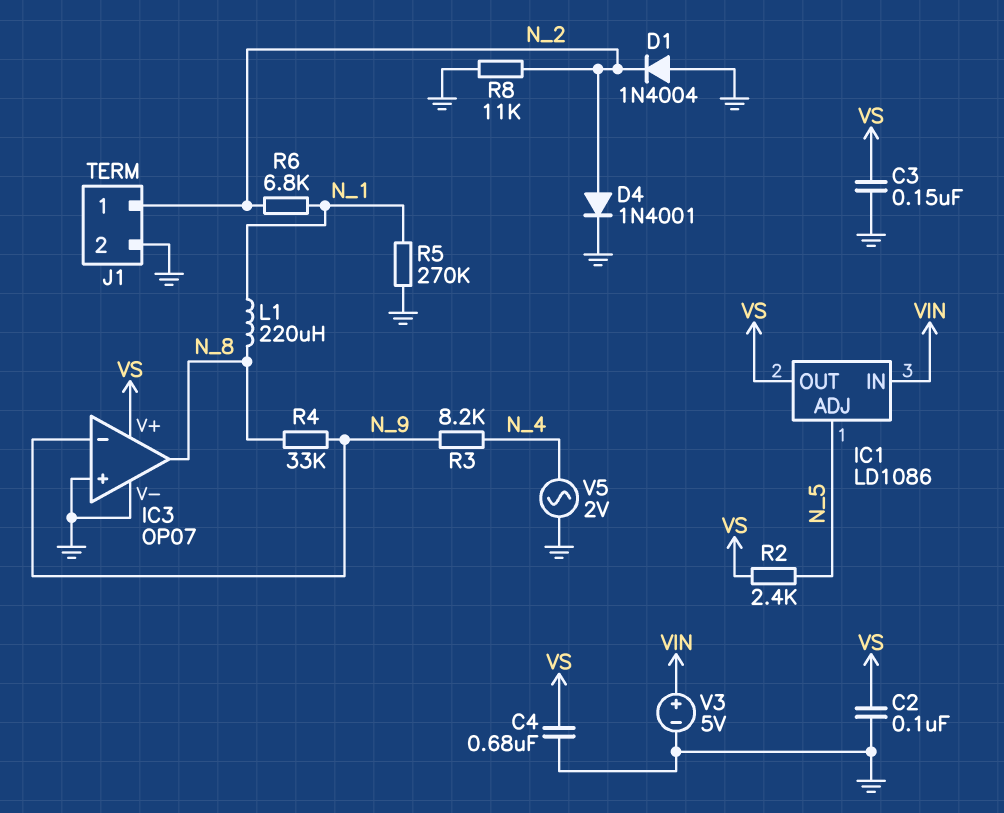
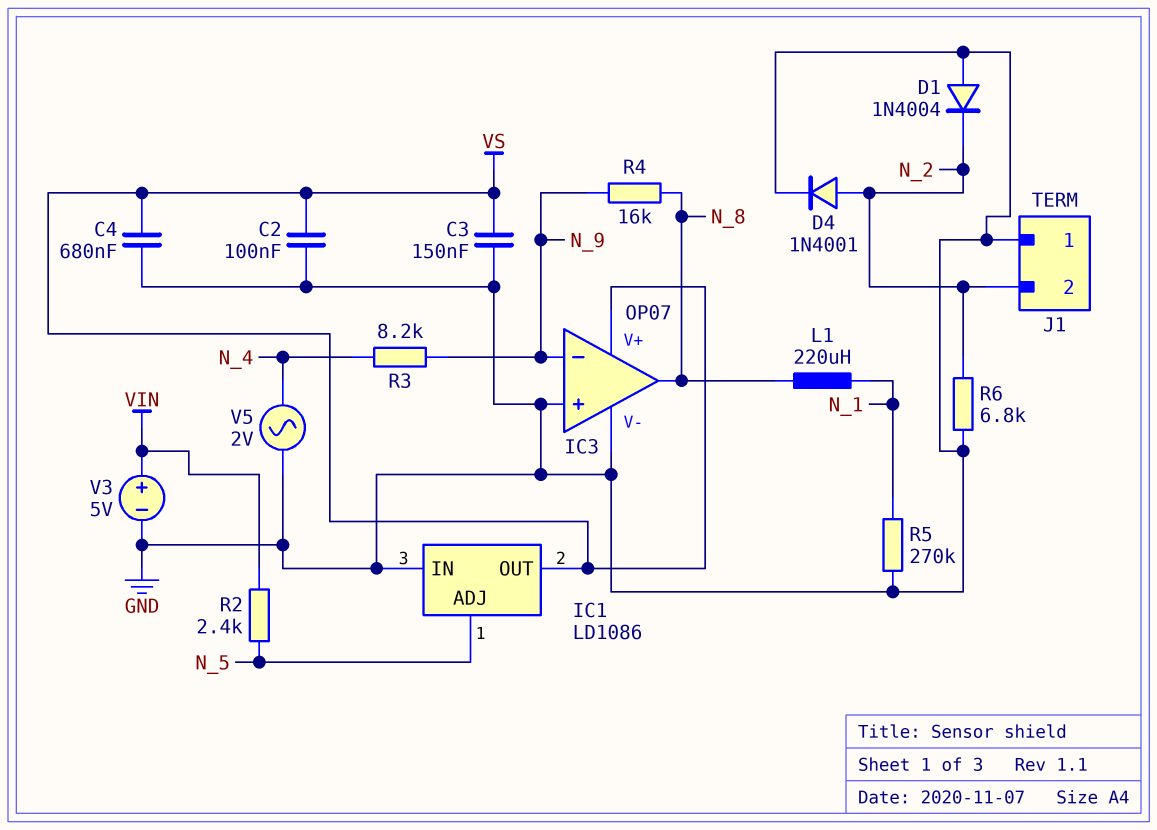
IC1 pin IN: VIN -> GND
J1 pin 1: N_2 -> GND
J1 pin 2: GND -> N_2
R2: 2.4k (N_5, VS) -> 2.4k (N_5, VIN)
R4: 33k (N_8, N_9) -> 16k (N_8, N_9)
R6: 6.8k (N_1, N_2) -> 6.8k (GND, N_2)
R8: 11k (GND, N_2) -> none

